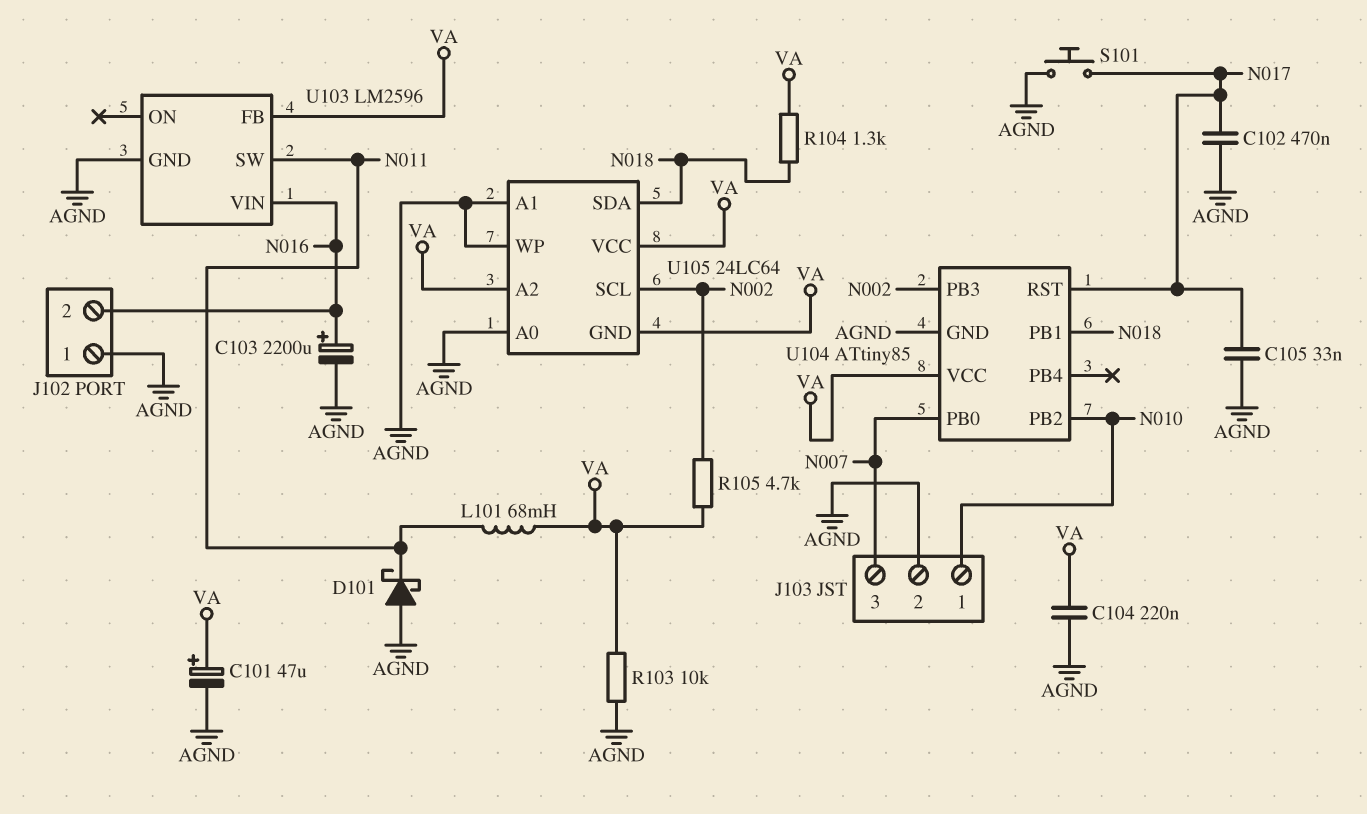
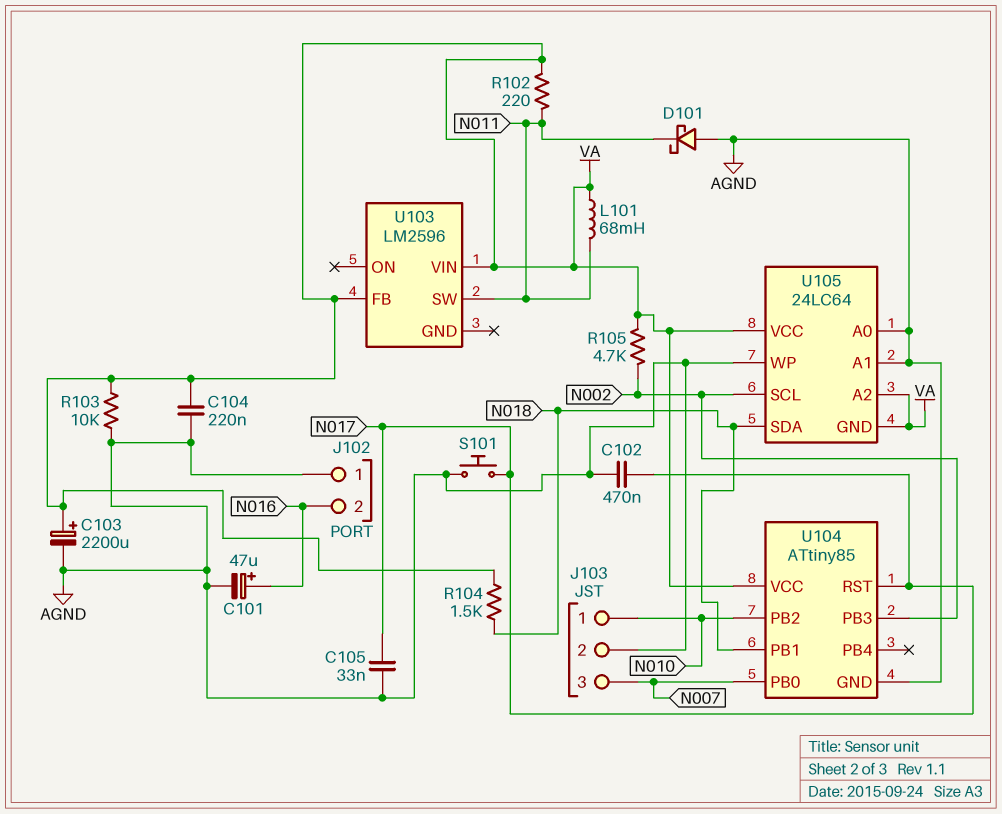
C101: 47uF (plus VA, minus AGND) -> 47uF (plus N016, minus AGND)
C103: 2200uF (plus N016, minus AGND) -> 2200uF (plus VA, minus AGND)
R102: none -> 220 (N011, VA)
R104: 1.3k (N018, VA) -> 1.5k (N018, VA)
U103 pin GND: AGND -> none
U103 pin VIN: N016 -> VA

